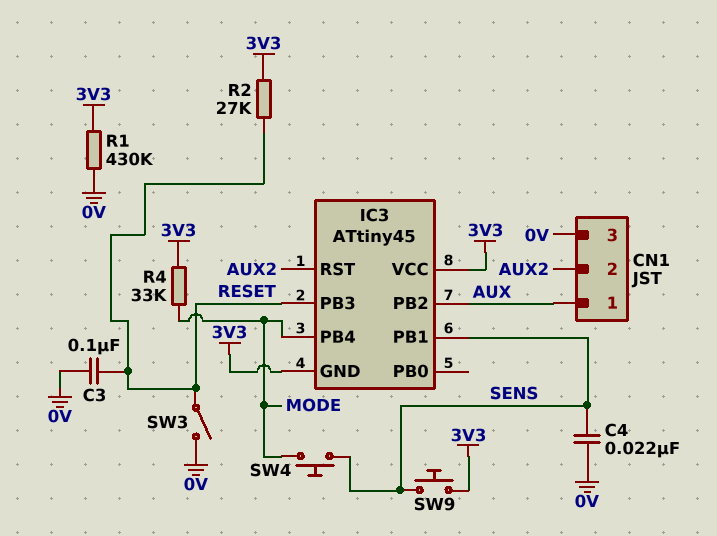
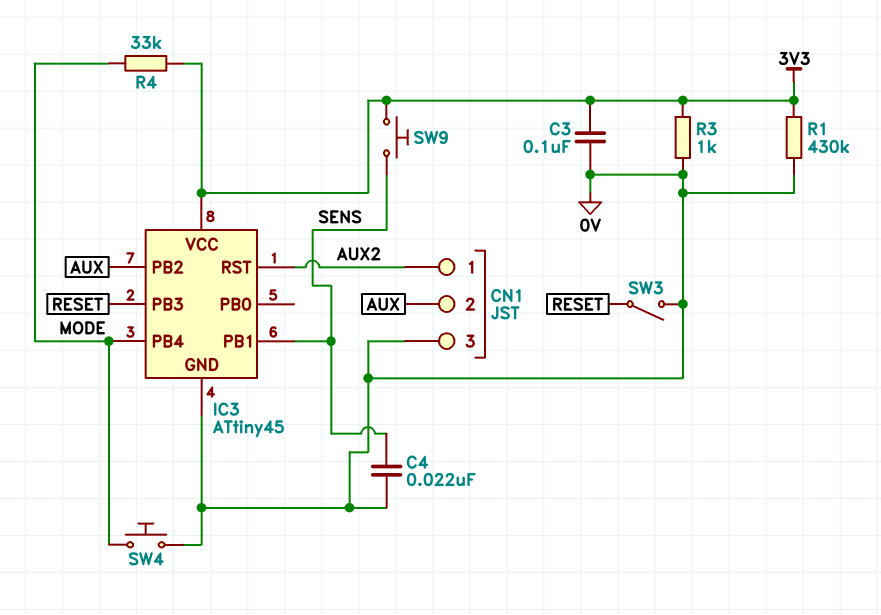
C3: 100nF (0V, RESET) -> 100nF (0V, 3V3)
CN1 pin 1: AUX -> AUX2
CN1 pin 2: AUX2 -> AUX
IC3 pin GND: 3V3 -> 0V
R2: 27k (3V3, RESET) -> none
R3: none -> 1k (0V, 3V3)
SW4: button (MODE, SENS) -> button (0V, MODE)

